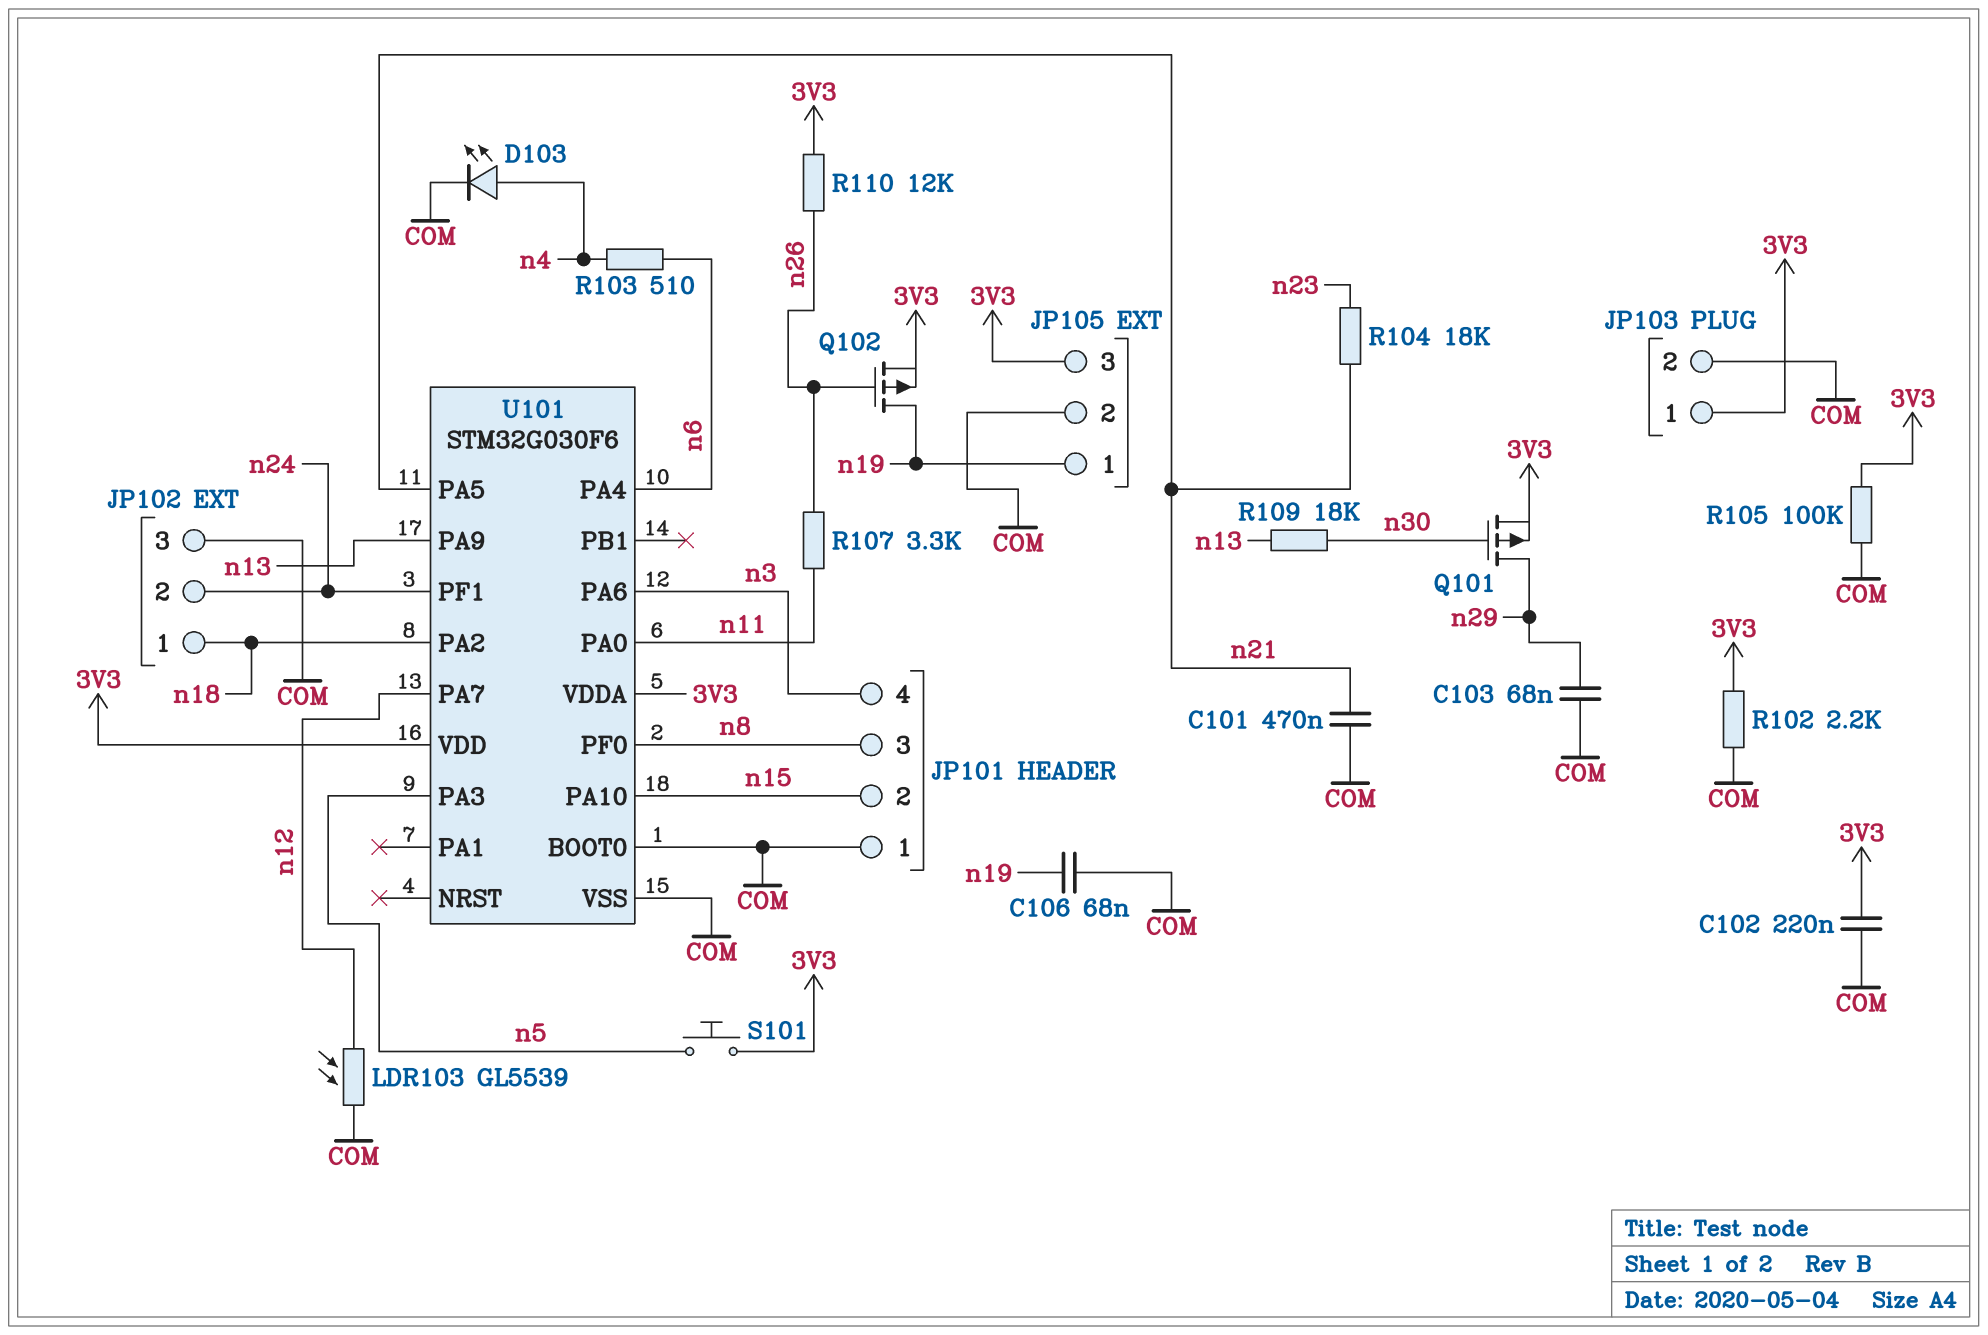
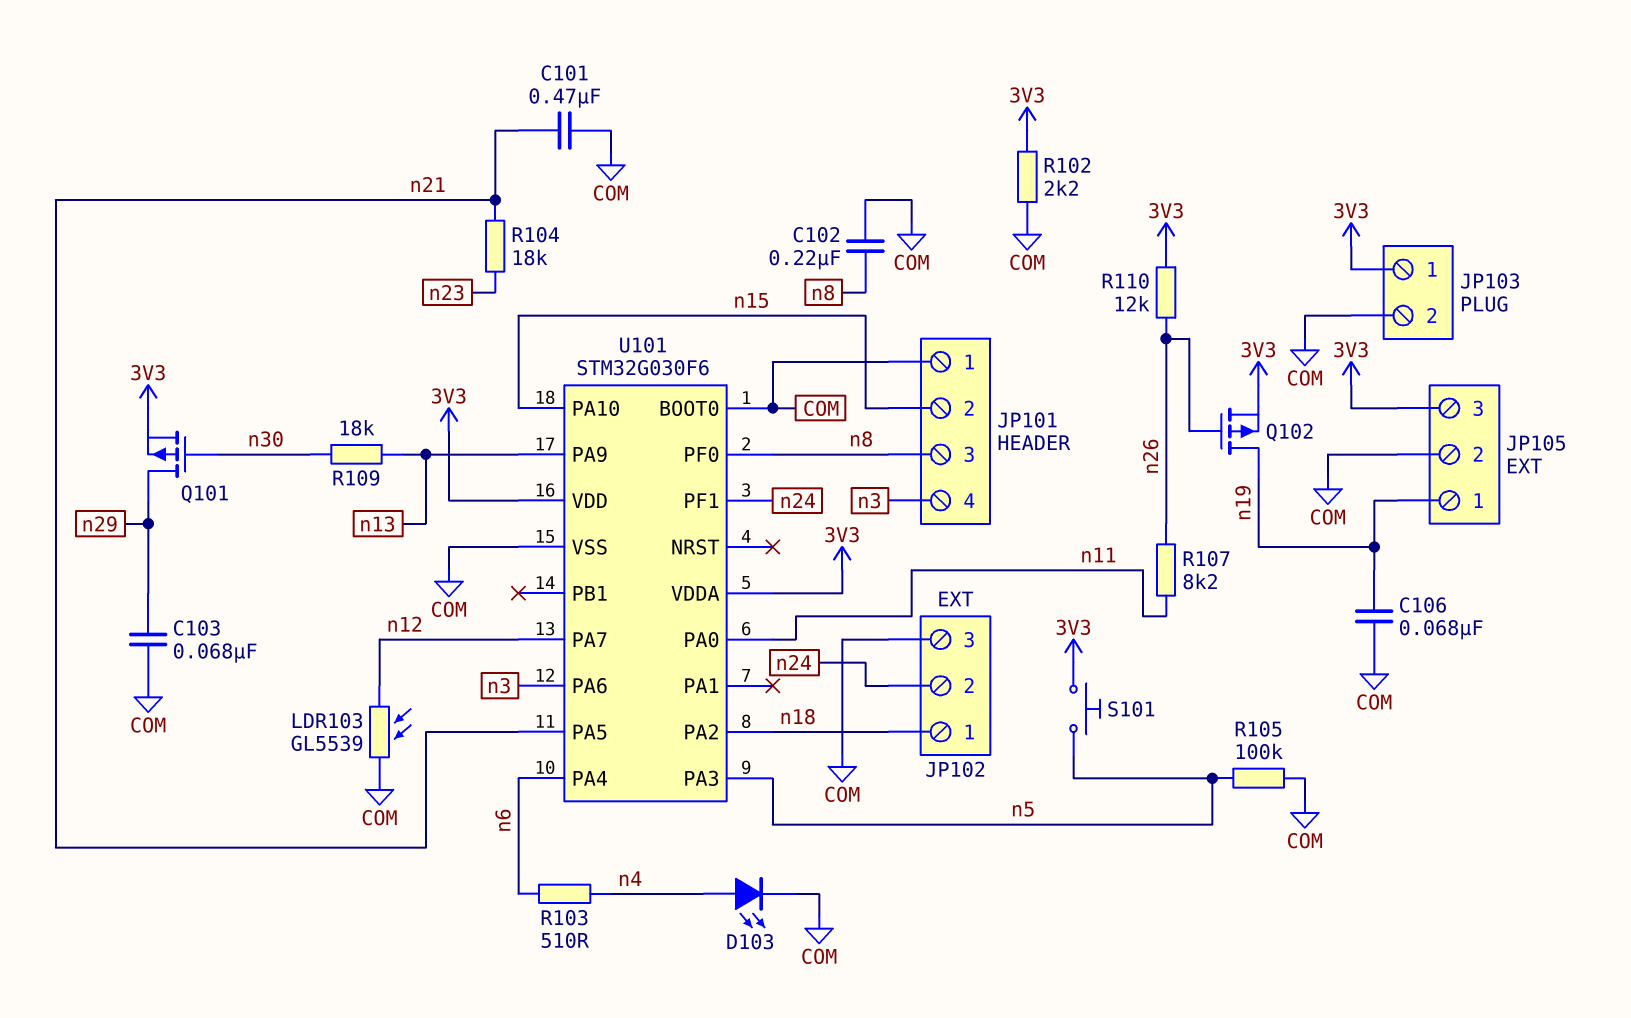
C102: 220nF (3V3, COM) -> 220nF (COM, n8)
R105: 100k (3V3, COM) -> 100k (COM, n5)
R107: 3.3k (n11, n26) -> 8.2k (n11, n26)

